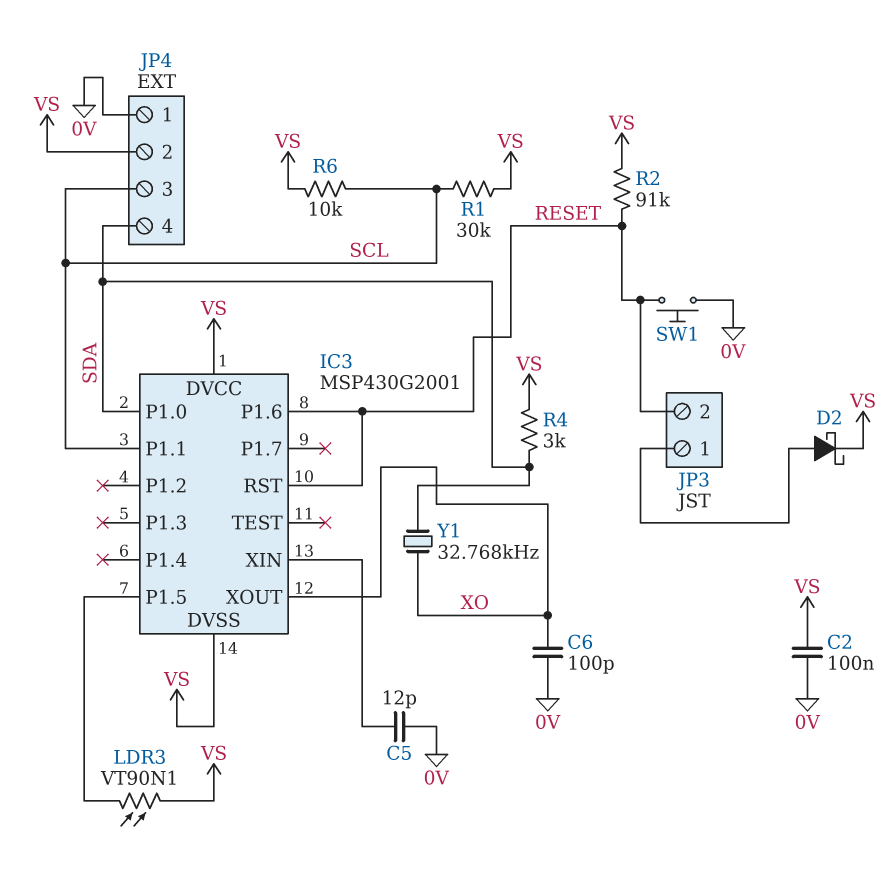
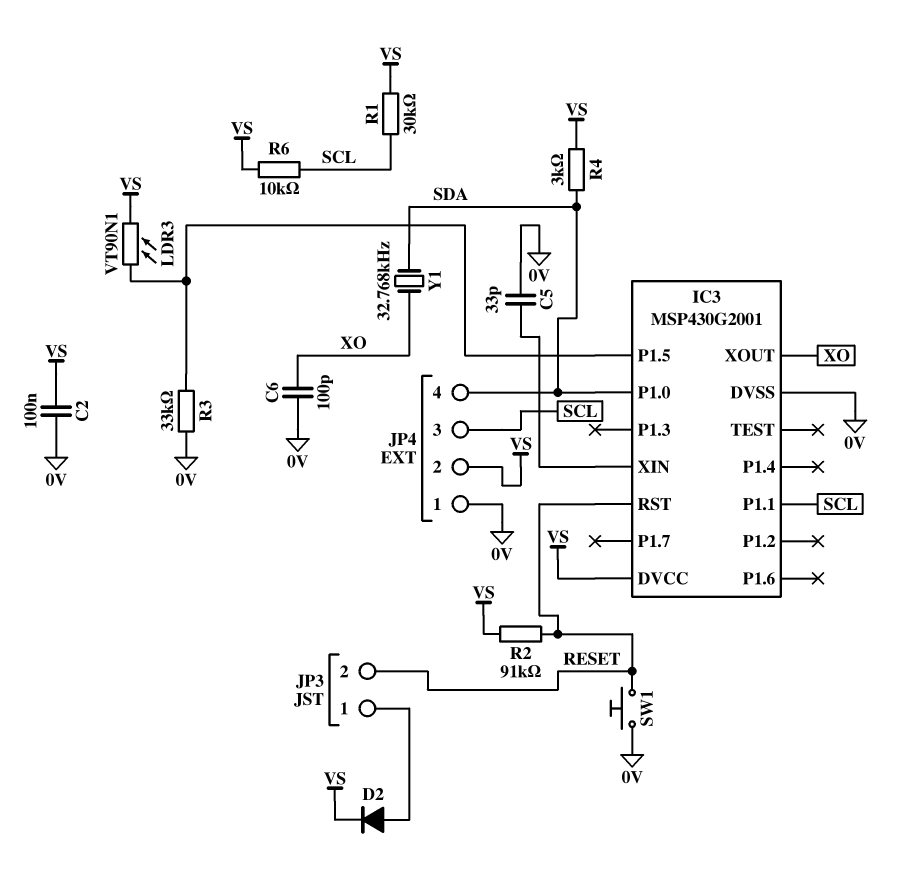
C5: 12pF (0V, IC3/XIN) -> 33pF (0V, IC3/XIN)
D2: schottky (A JP3/1, K VS) -> diode (A JP3/1, K VS)
IC3 pin DVSS: VS -> 0V
IC3 pin P1.6: RESET -> none
R3: none -> 33k (0V, IC3/P1.5)

